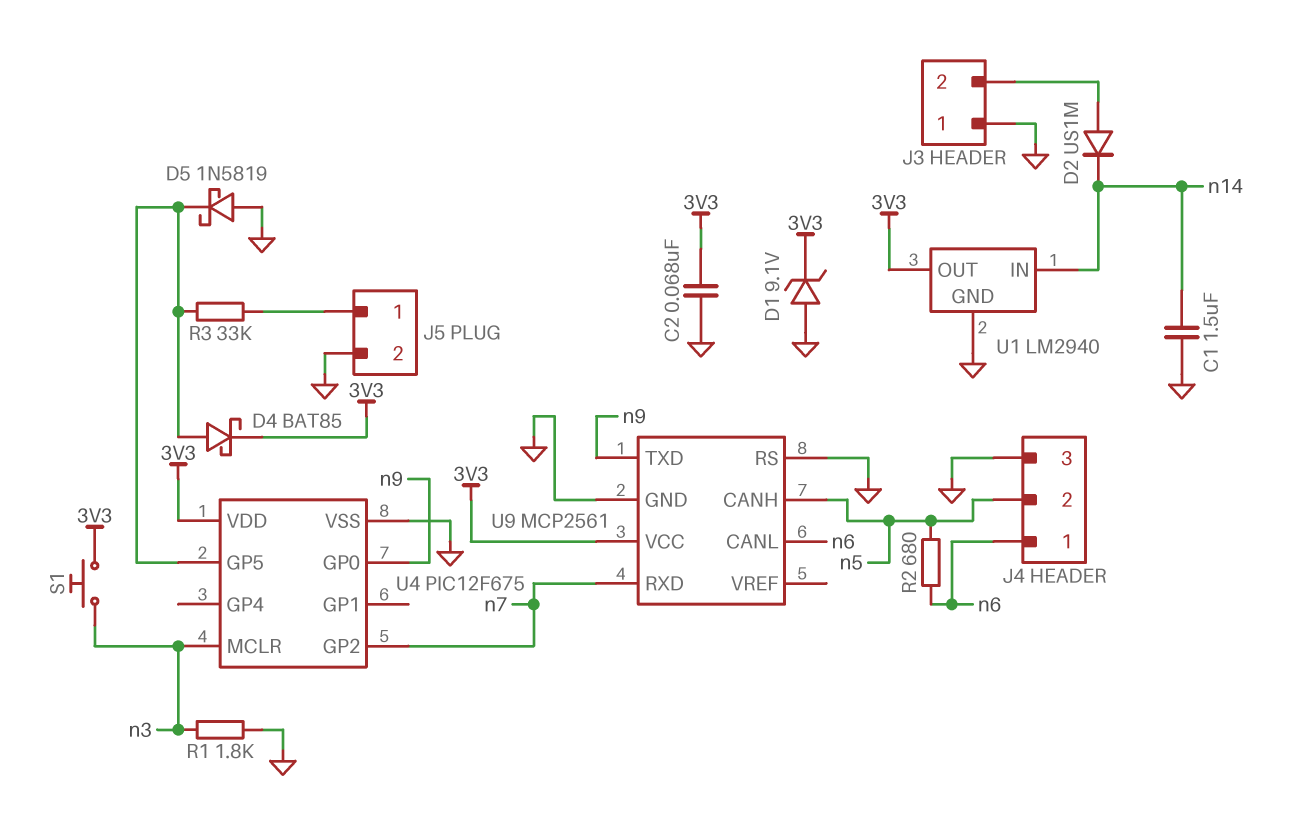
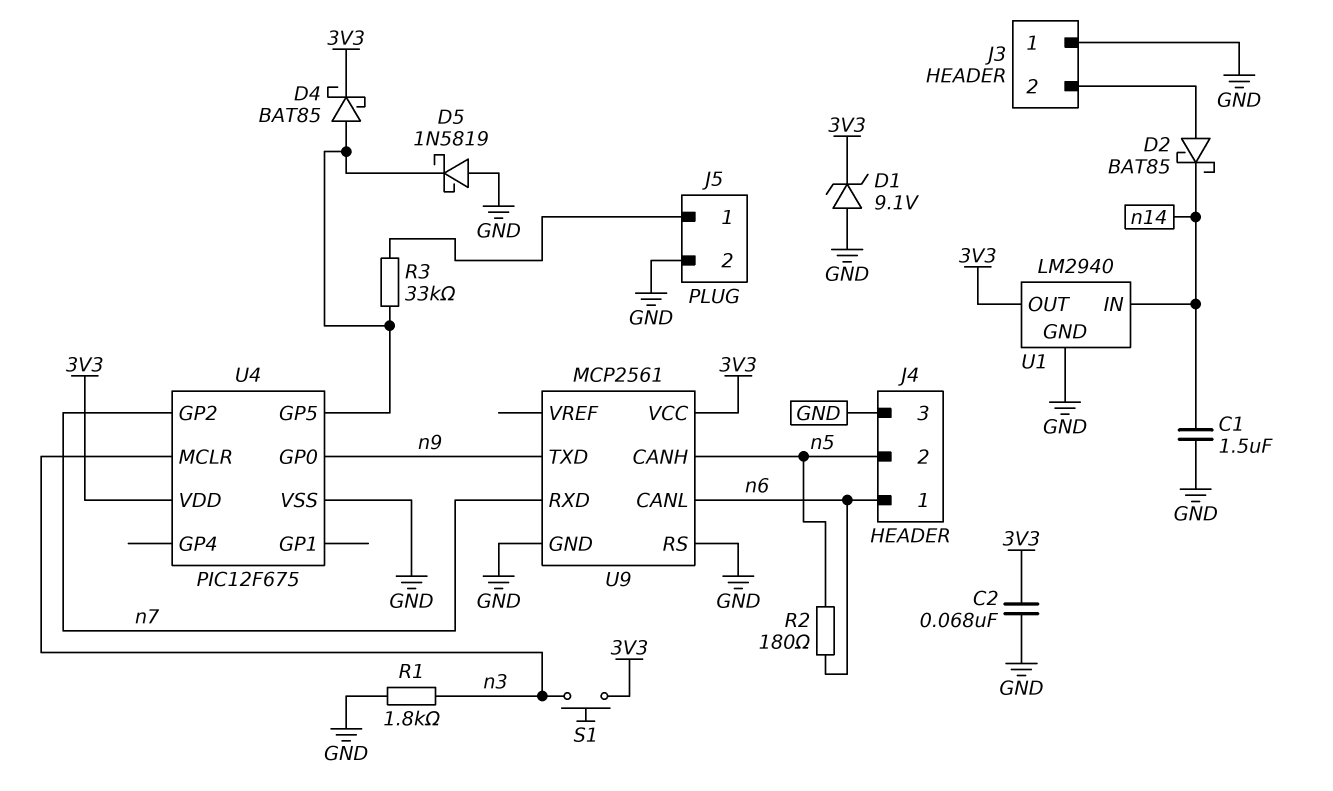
D2: diode US1M (A J3/2, K n14) -> schottky BAT85 (A J3/2, K n14)
R2: 680 (n5, n6) -> 180 (n5, n6)

